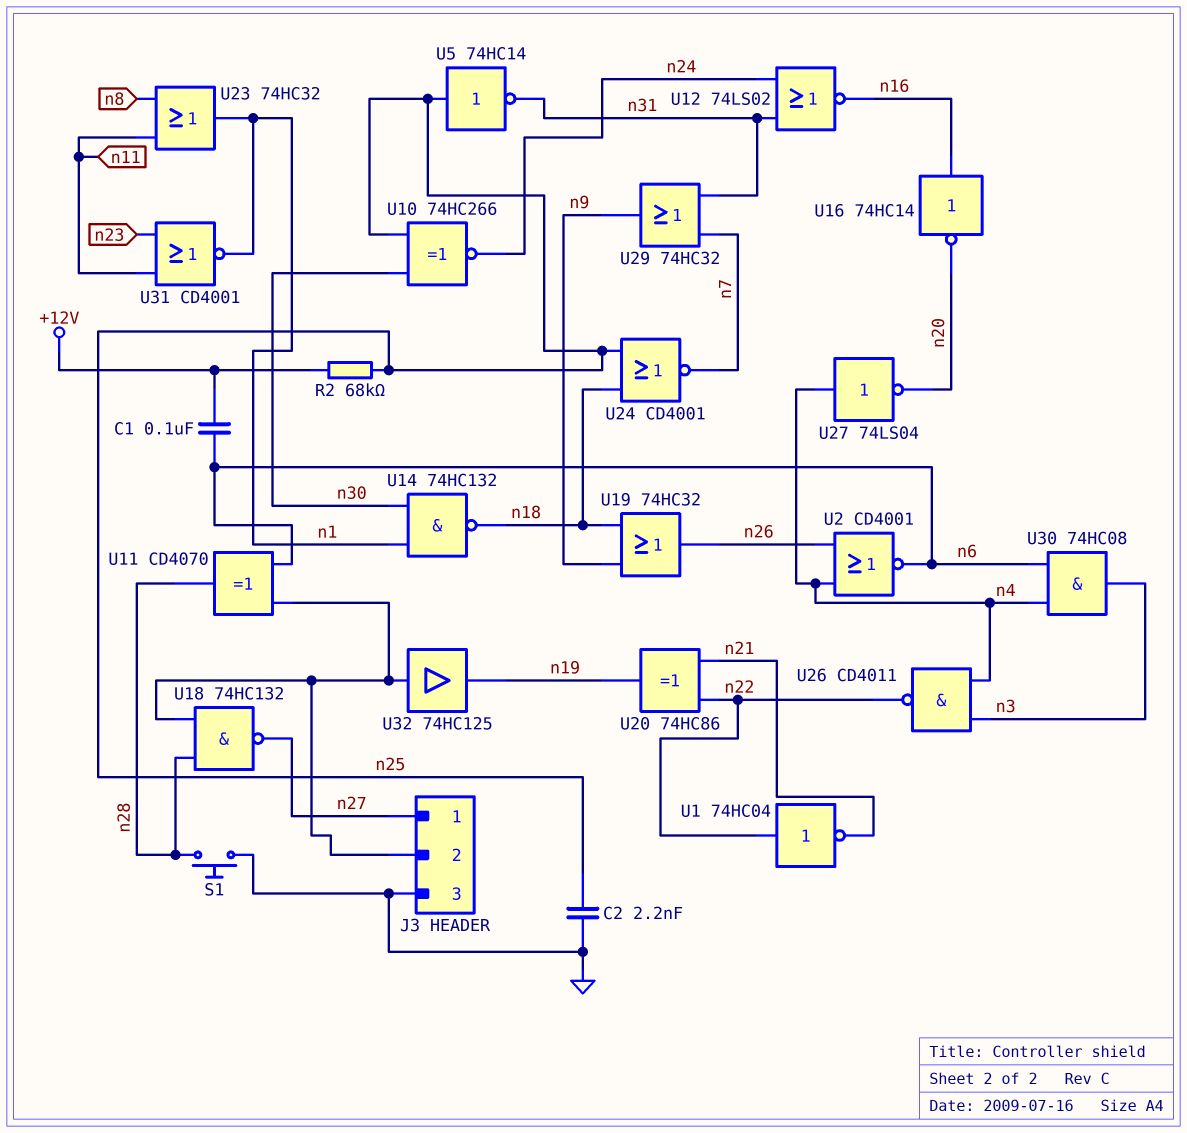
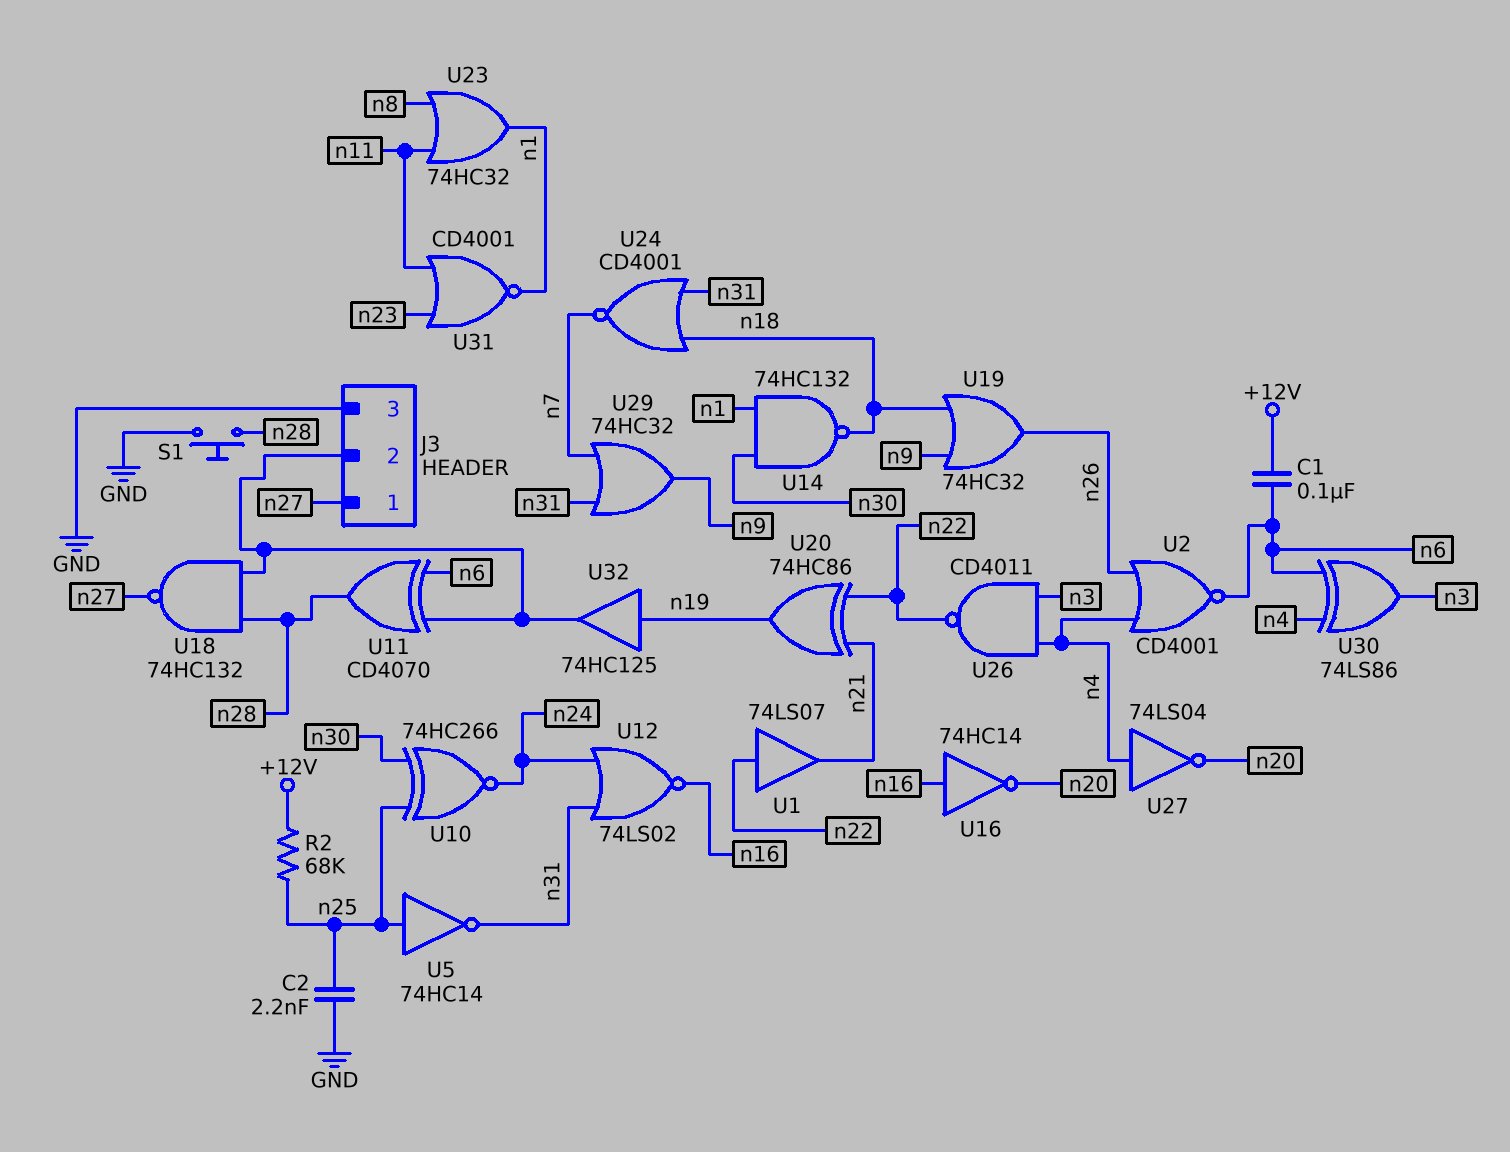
U1: NOT 74HC04 (in n22, out n21) -> buffer 74LS07 (in n22, out n21)
U24: NOR CD4001 (in n18, in n25, out n7) -> NOR CD4001 (in n18, in n31, out n7)
U30: AND 74HC08 (in n4, in n6, out n3) -> XOR 74LS86 (in n4, in n6, out n3)
U32: buffer 74HC125 (in J3/2, out n19) -> buffer 74HC125 (in n19, out J3/2)

